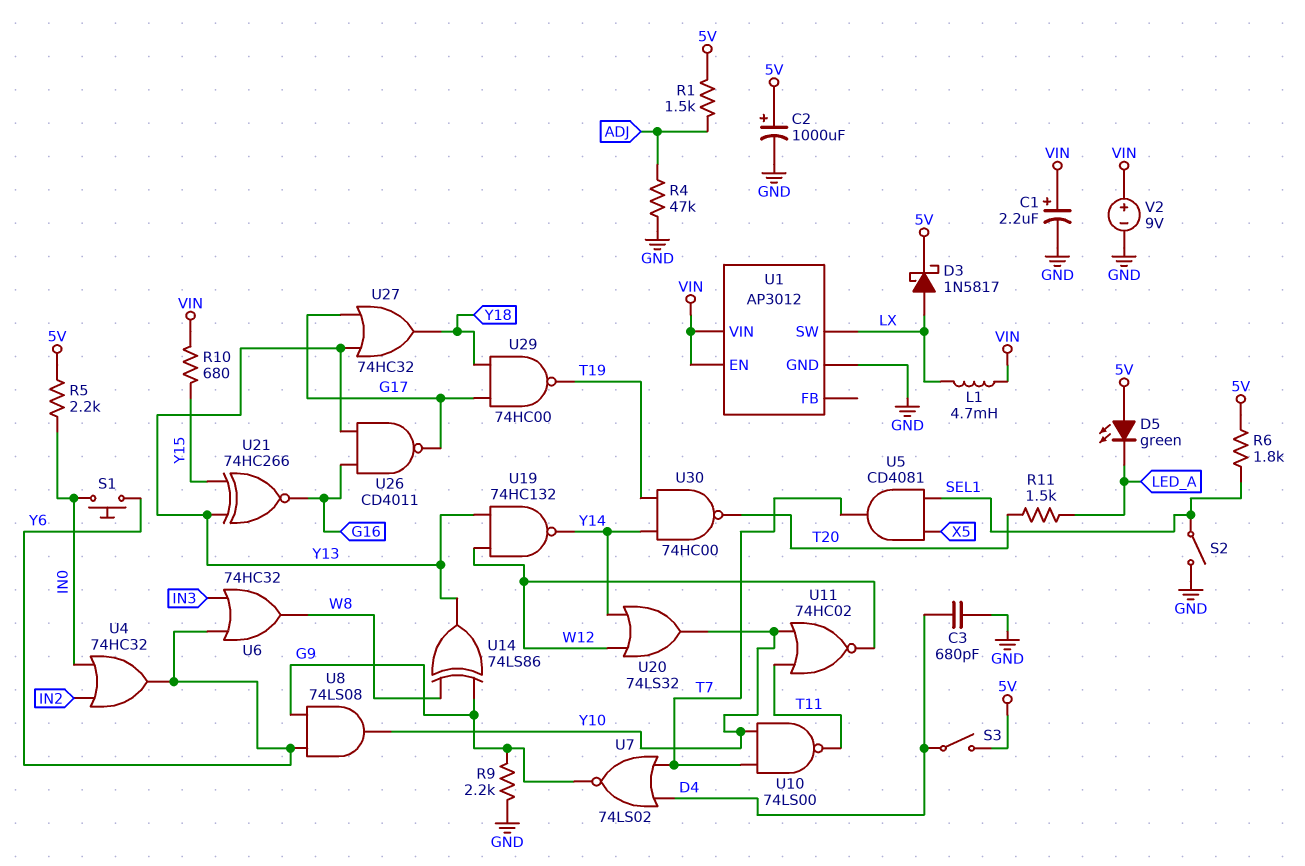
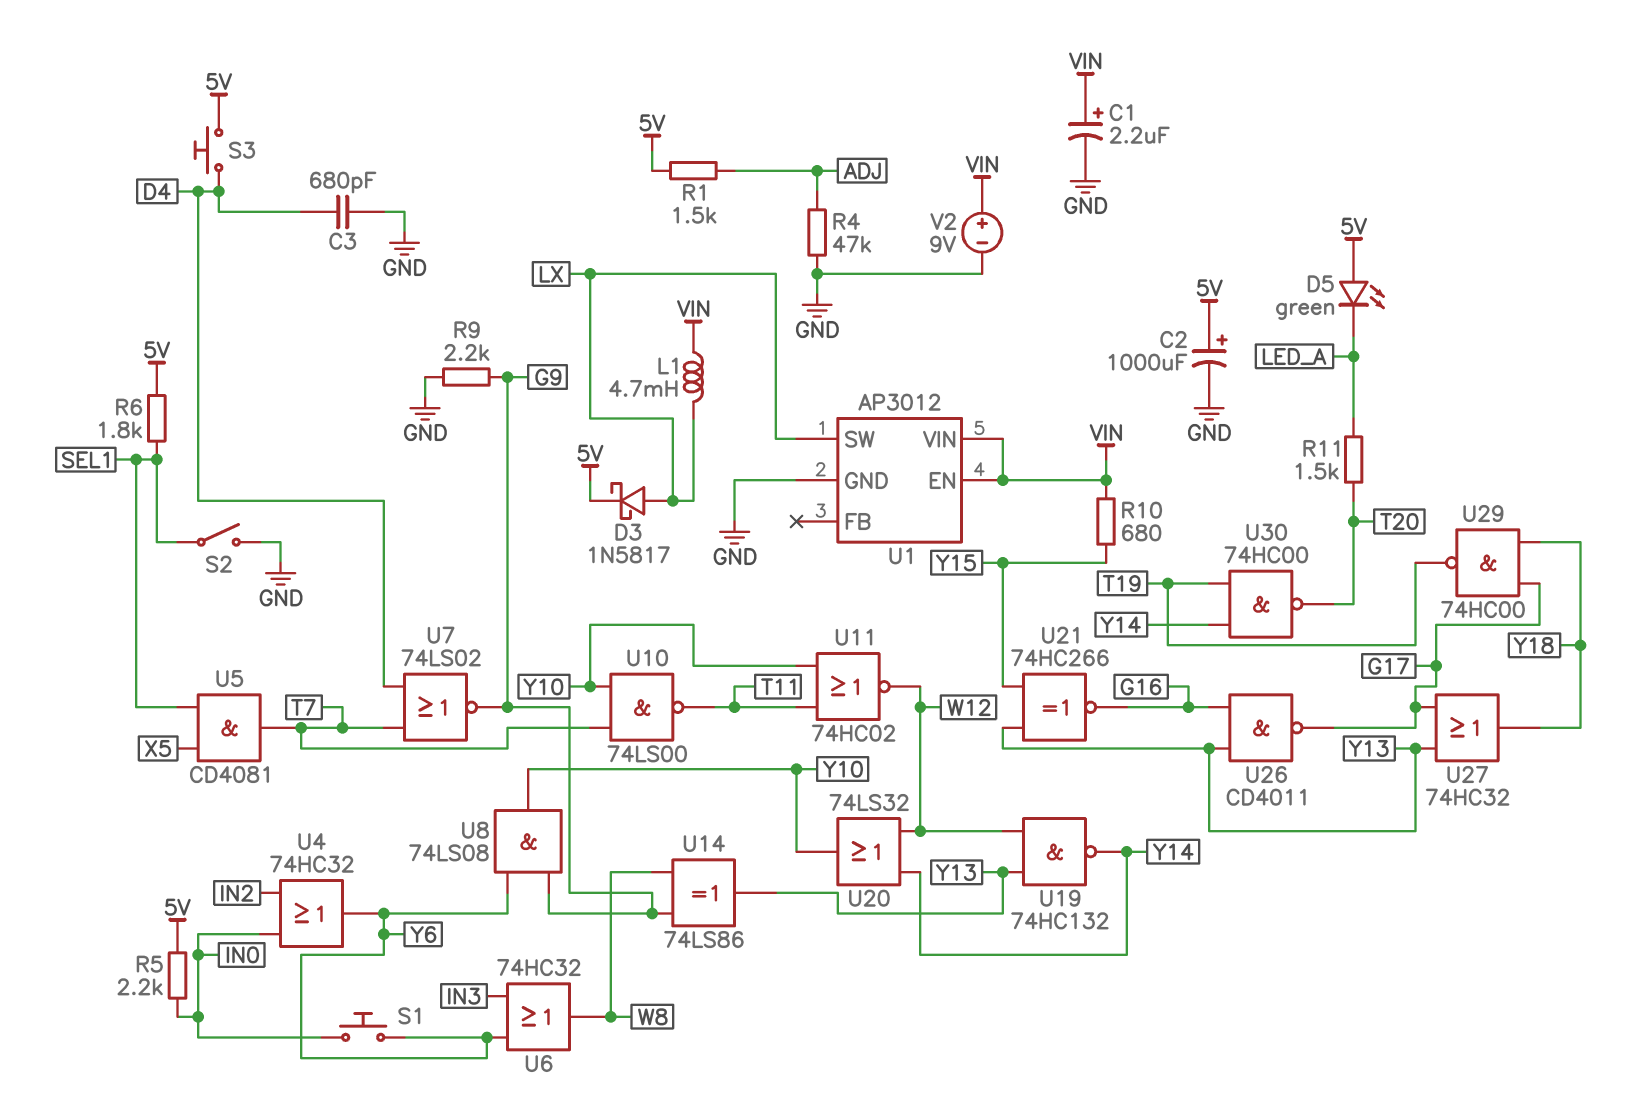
S3: switch (5V, D4) -> button (5V, D4)

